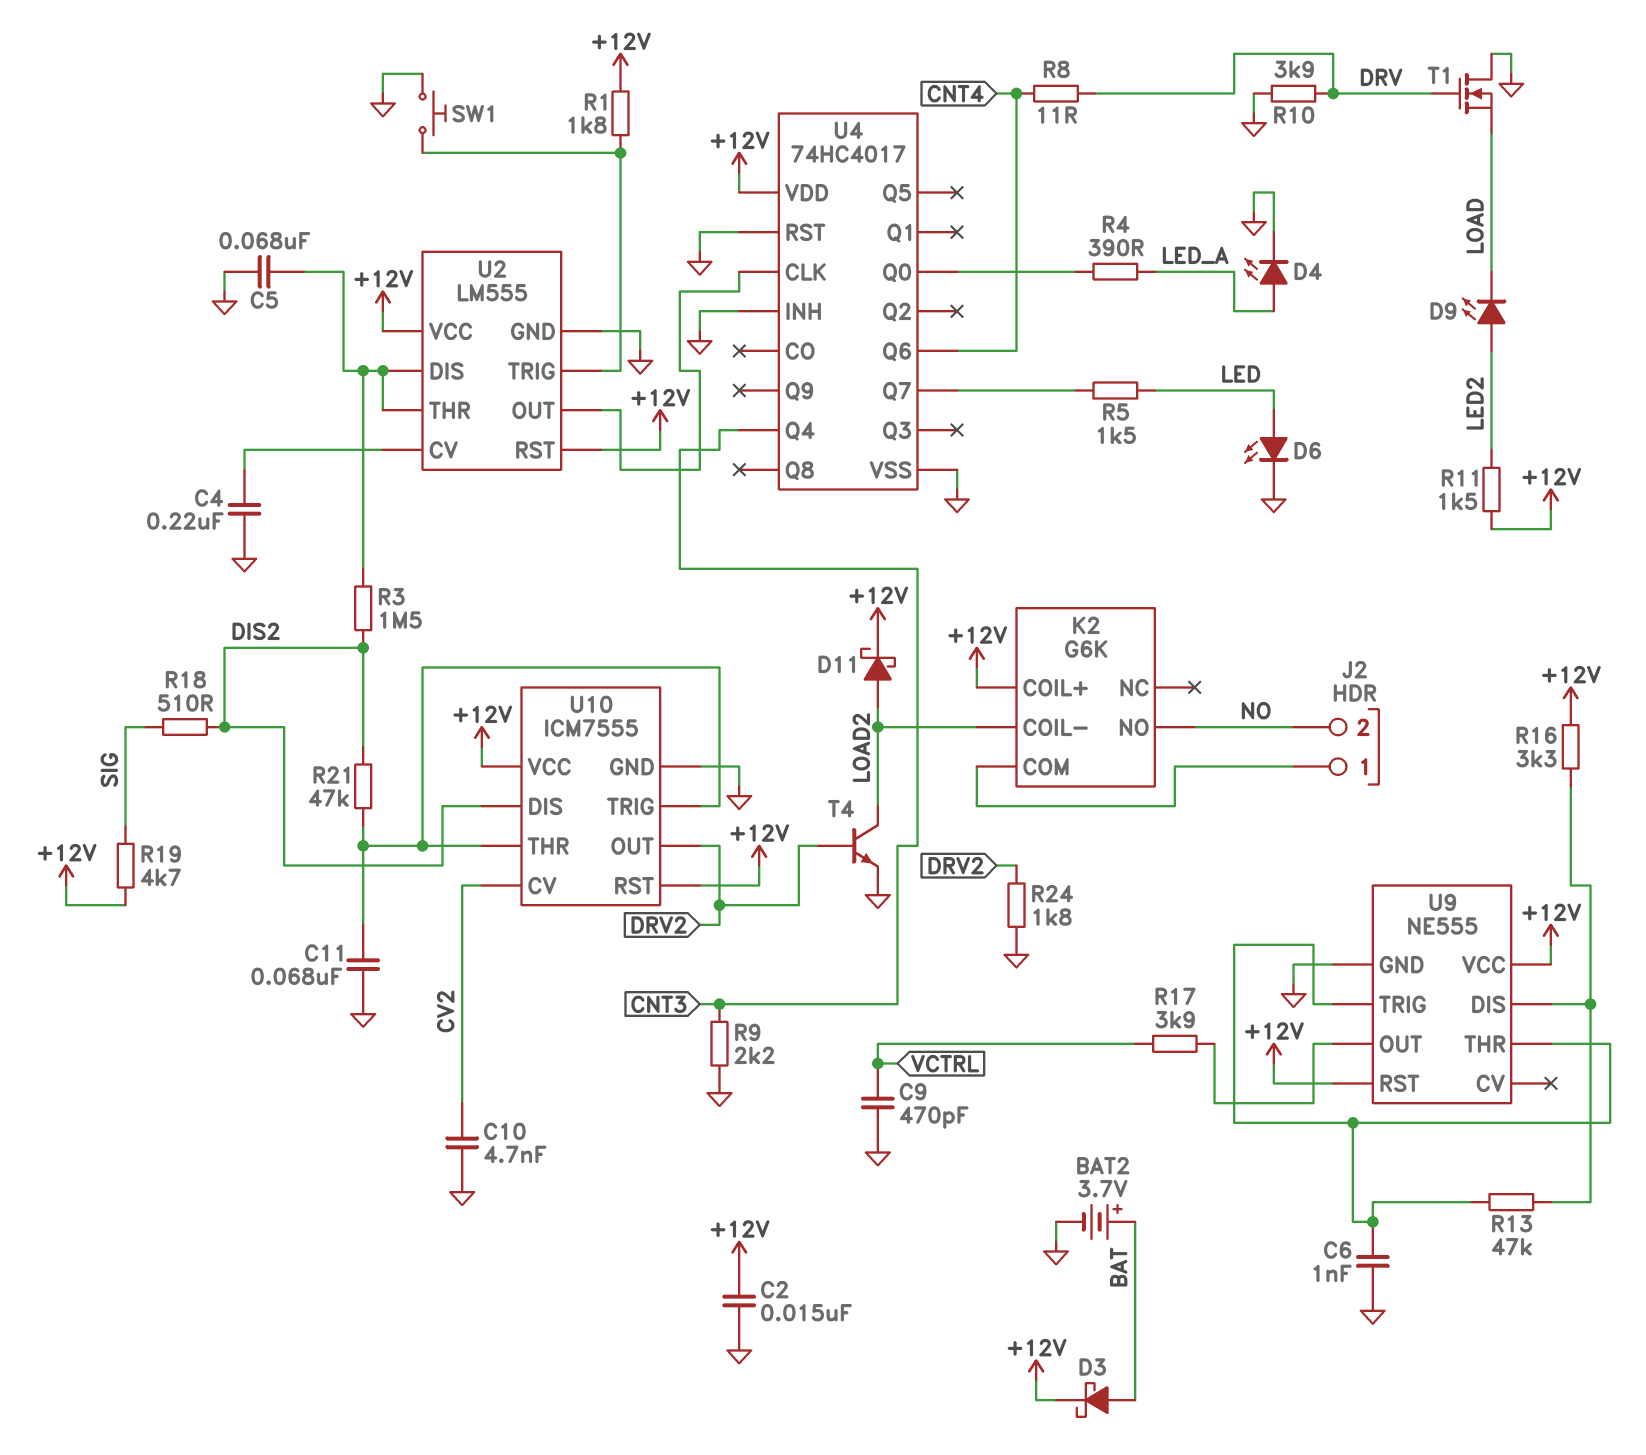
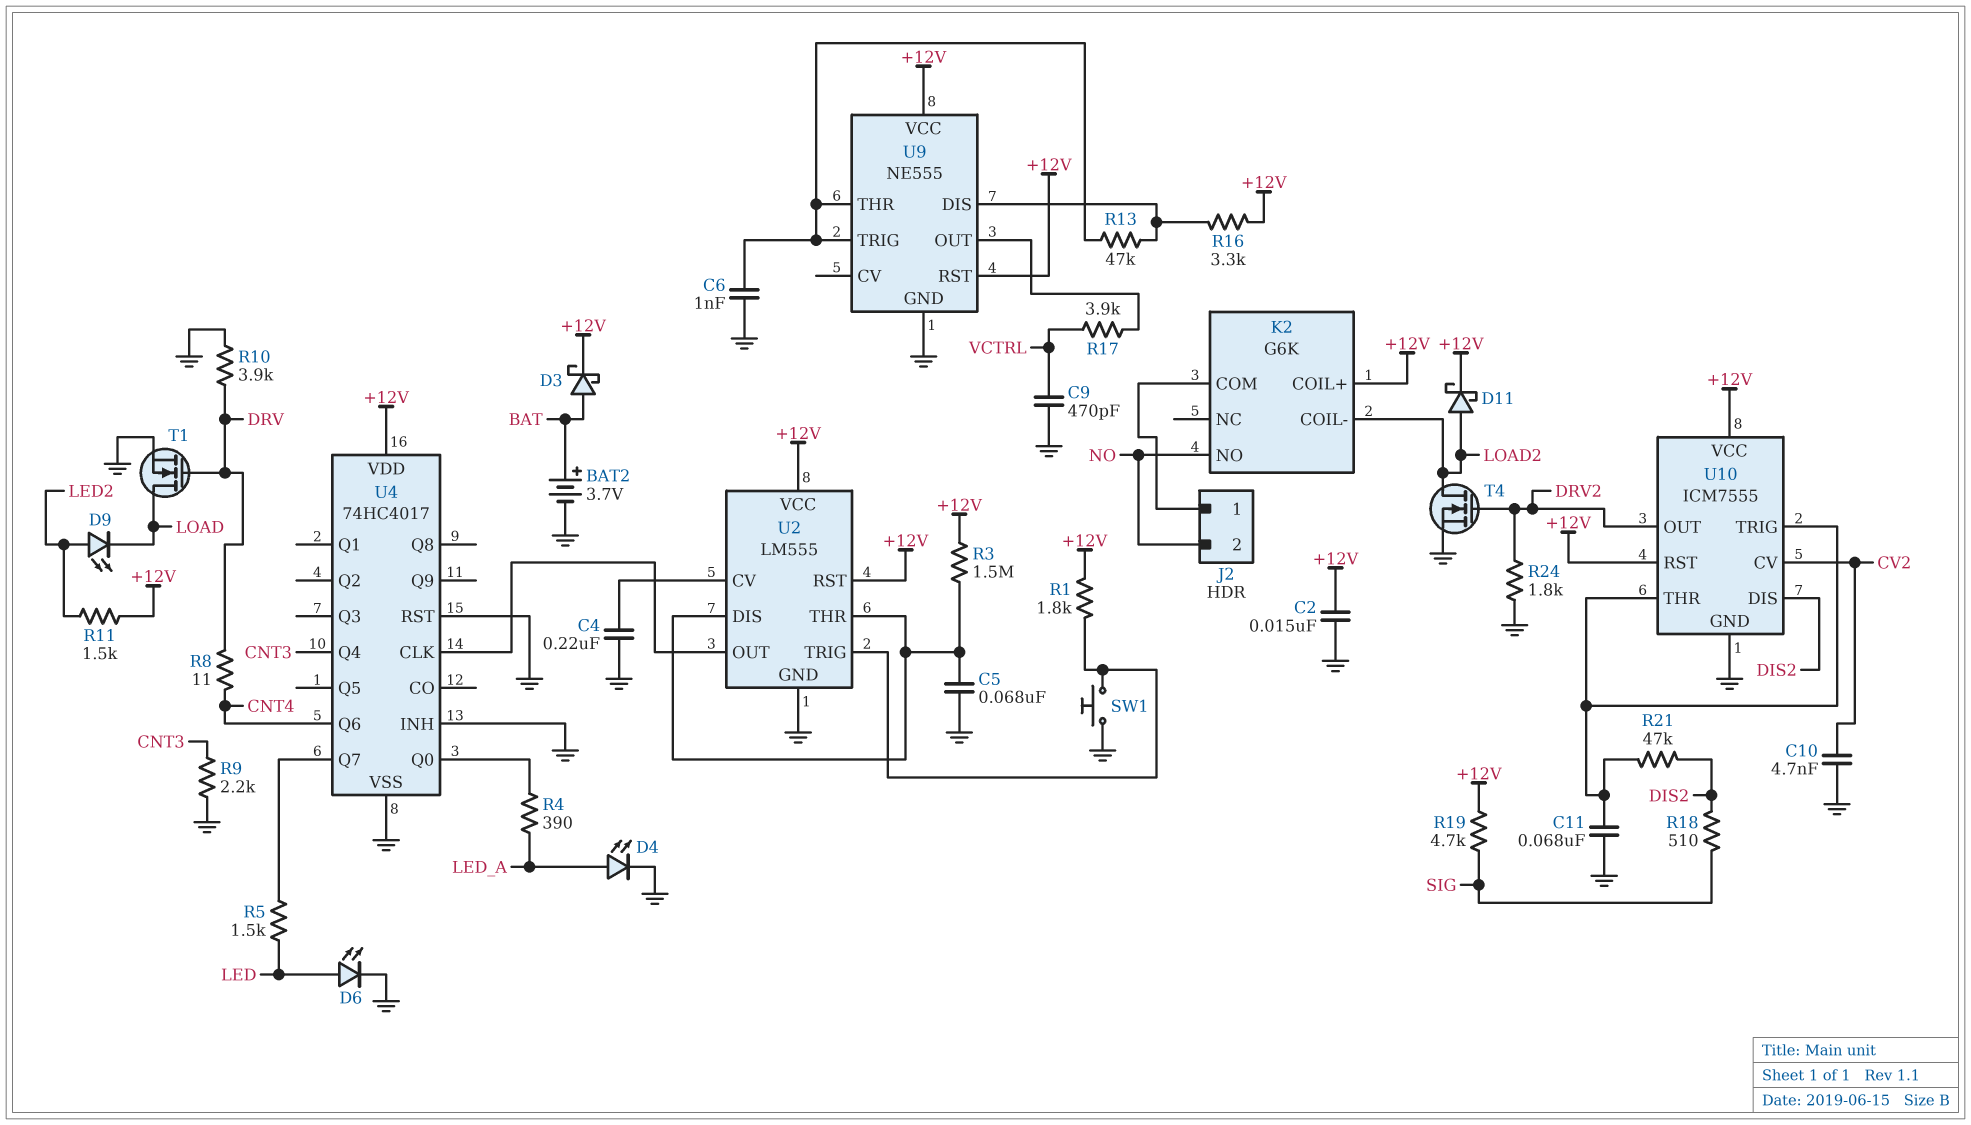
R3: 1.5M (DIS2, U2/DIS) -> 1.5M (+12V, U2/DIS)
T1: NMOS (G DRV, D GND, S LOAD) -> NMOS (G DRV, D LOAD, S GND)
T4: NPN (B DRV2, C LOAD2, E GND) -> NMOS (G DRV2, D LOAD2, S GND)

